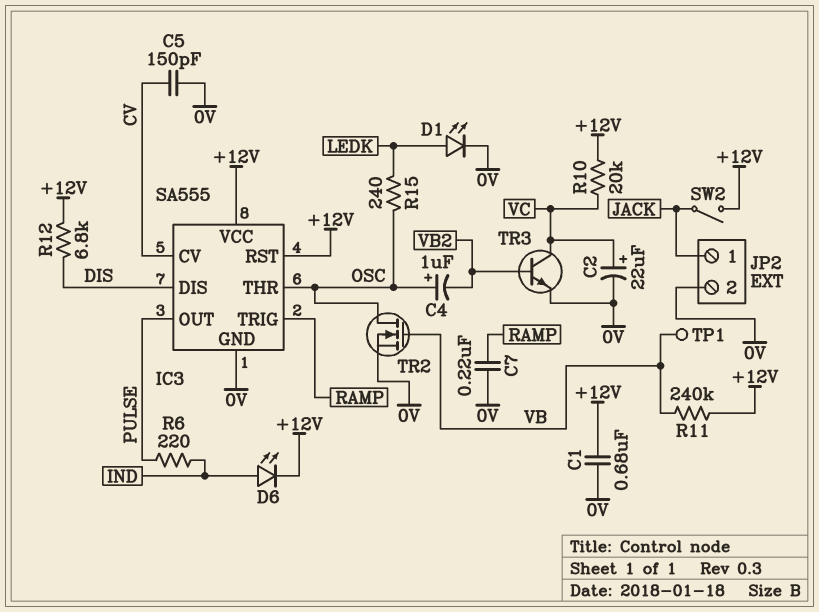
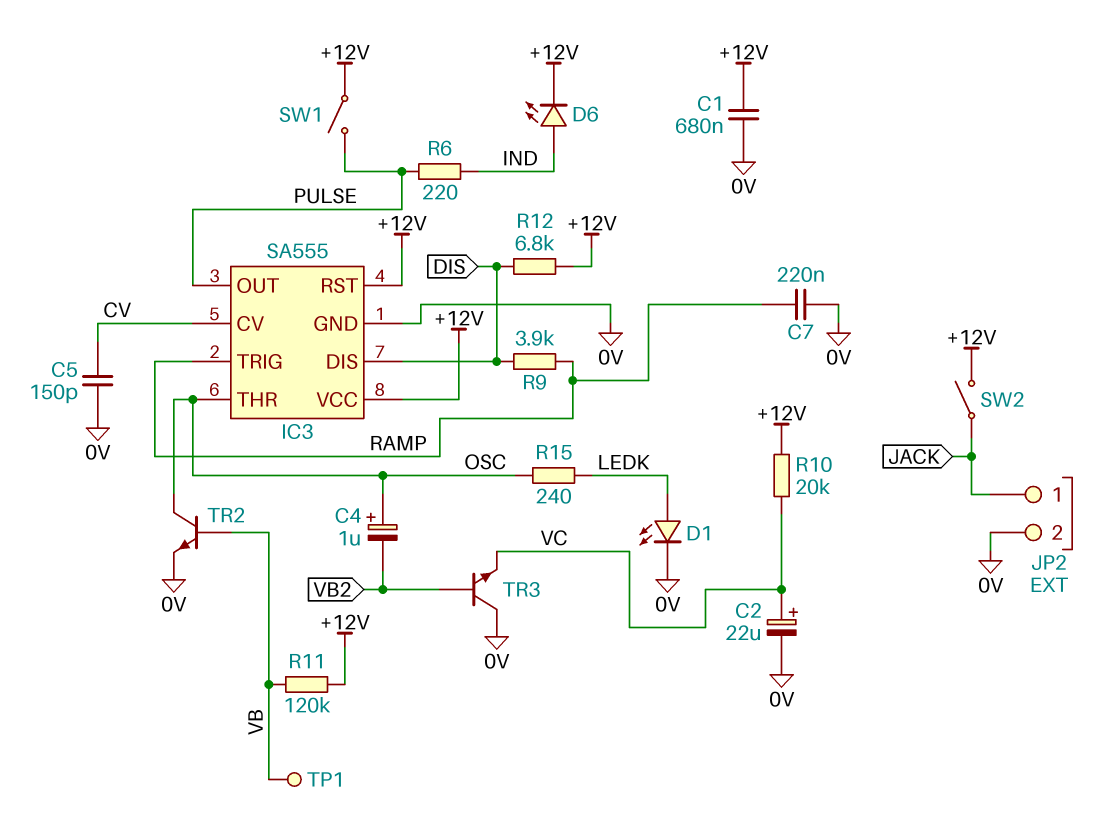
R9: none -> 3.9k (DIS, RAMP)
R11: 240k (+12V, VB) -> 120k (+12V, VB)
SW1: none -> switch (+12V, PULSE)
TR2: NMOS (G VB, D OSC, S 0V) -> NPN (B VB, C OSC, E 0V)
TR3: NPN (B VB2, C VC, E 0V) -> NPN (B VB2, C 0V, E VC)

